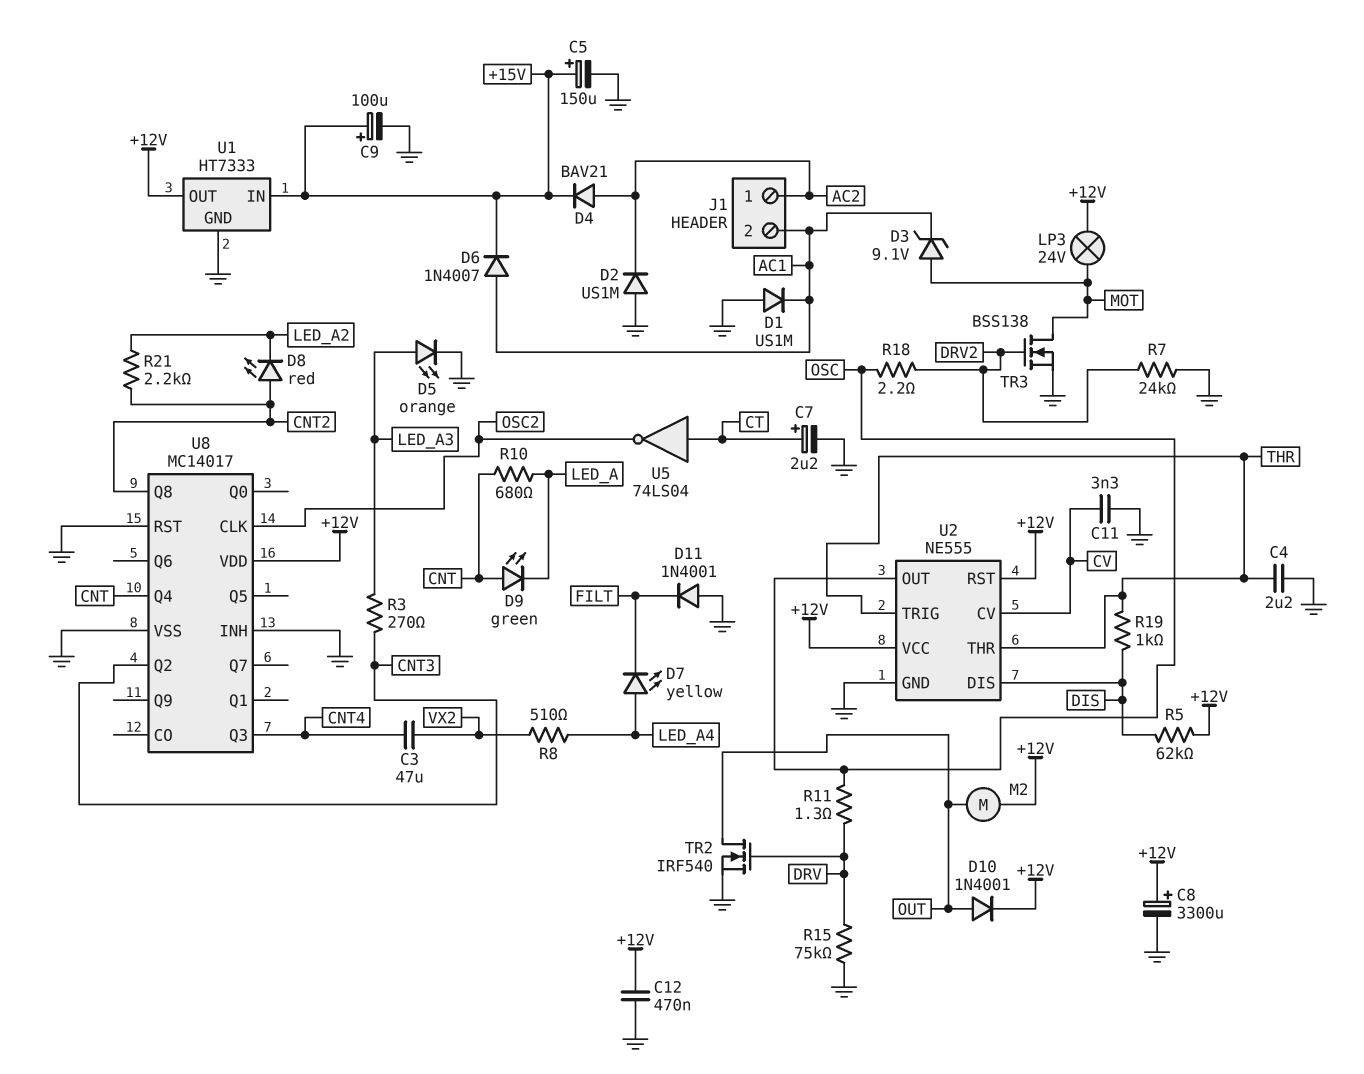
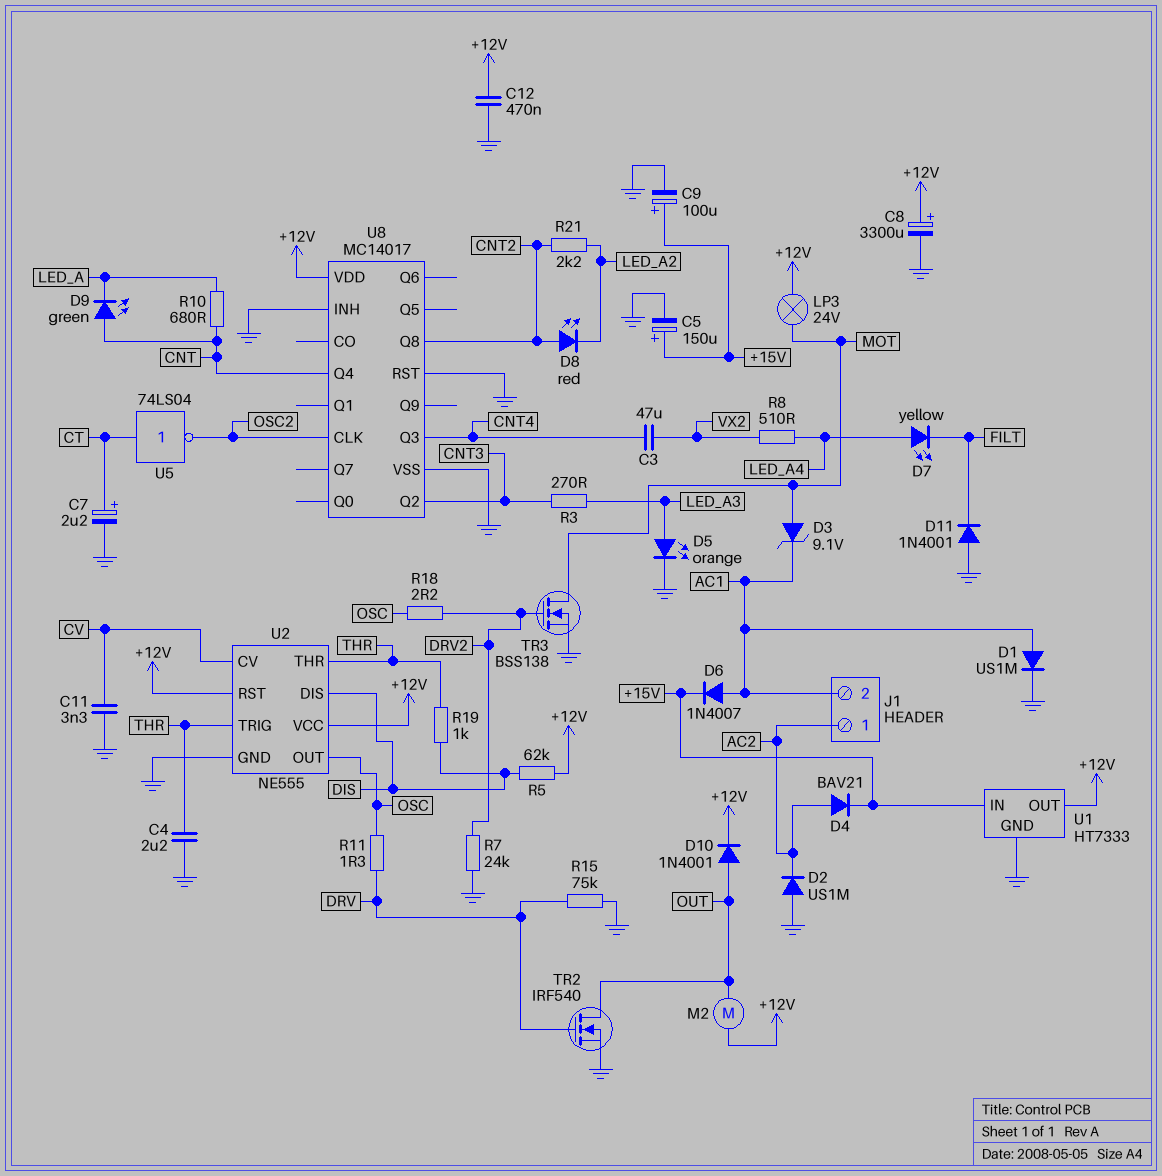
D1: diode US1M (A GND, K AC1) -> diode US1M (A AC1, K GND)

